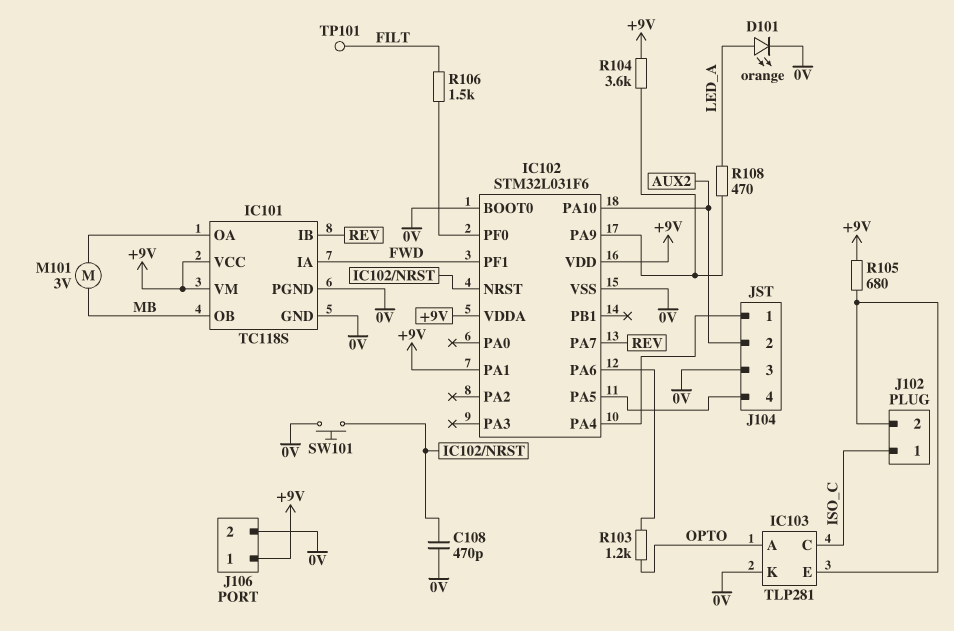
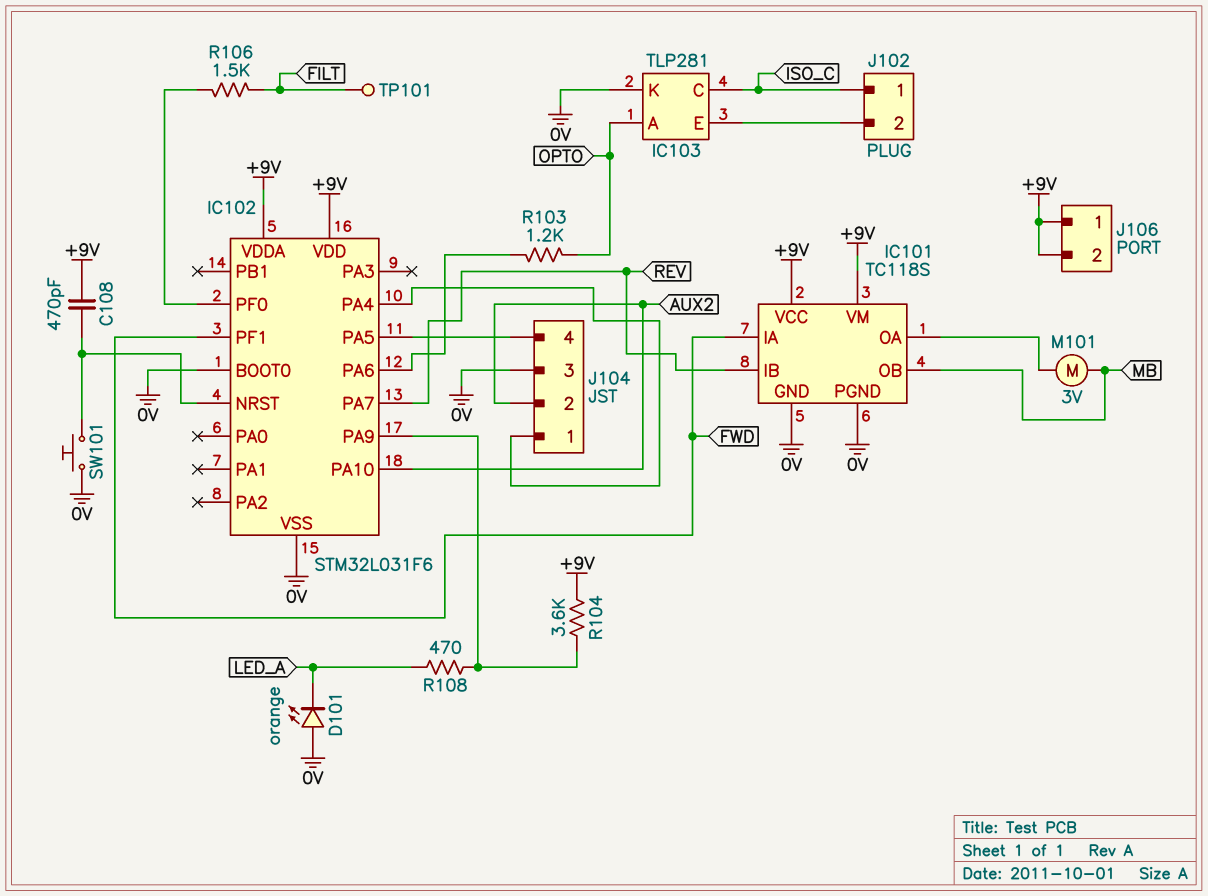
C108: 470pF (0V, IC102/NRST) -> 470pF (+9V, IC102/NRST)
D101: LED orange (A LED_A, K 0V) -> LED orange (A 0V, K LED_A)
IC102 pin PA1: +9V -> none
J106 pin 2: 0V -> +9V
R105: 680 (+9V, IC103/E) -> none

